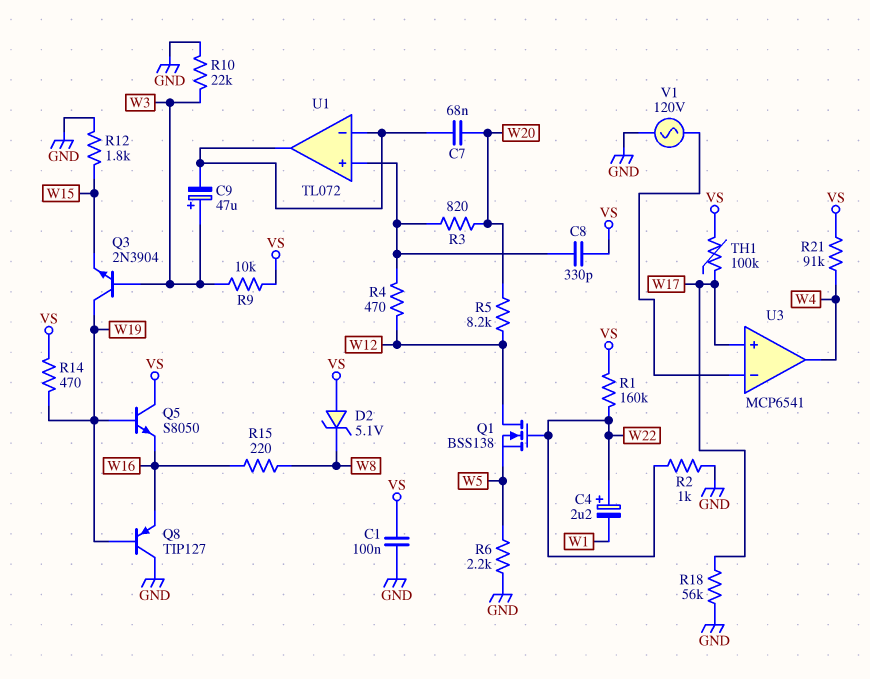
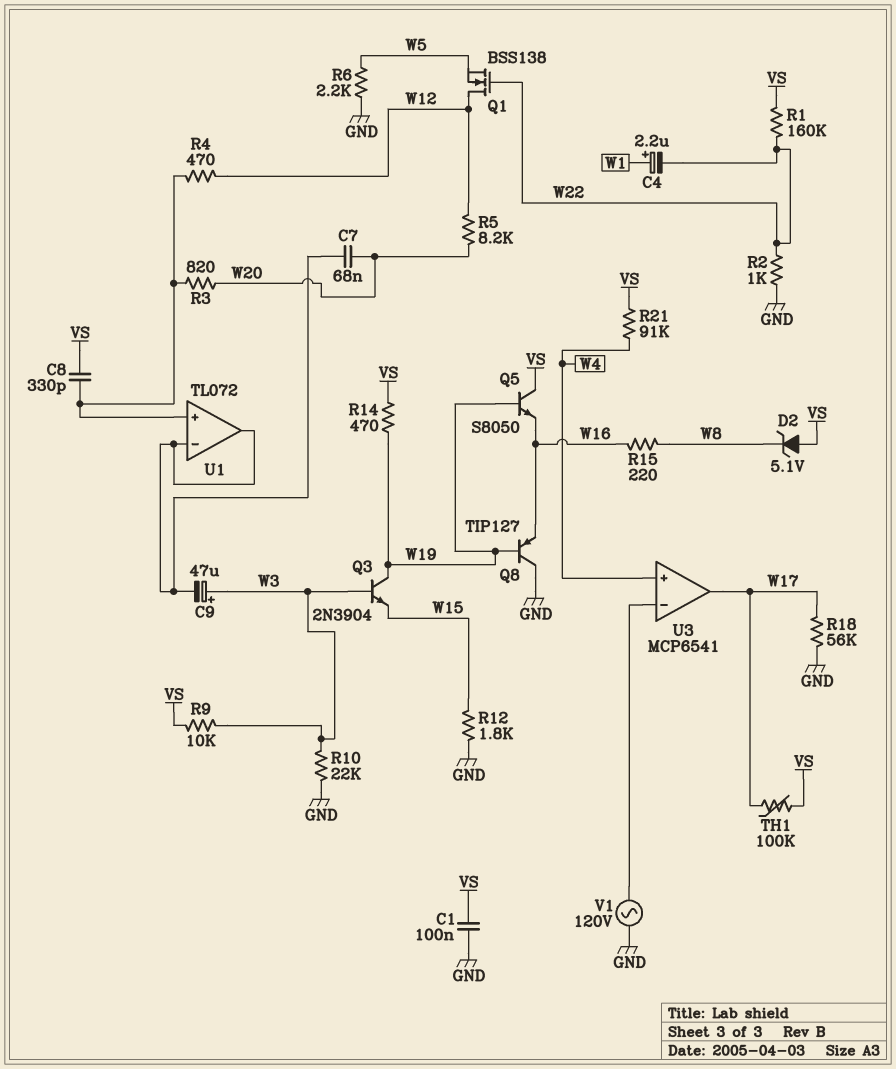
C4: 2.2uF (plus W22, minus W1) -> 2.2uF (plus W1, minus W22)
U3 pin in+: W17 -> W4
U3 pin out: W4 -> W17

